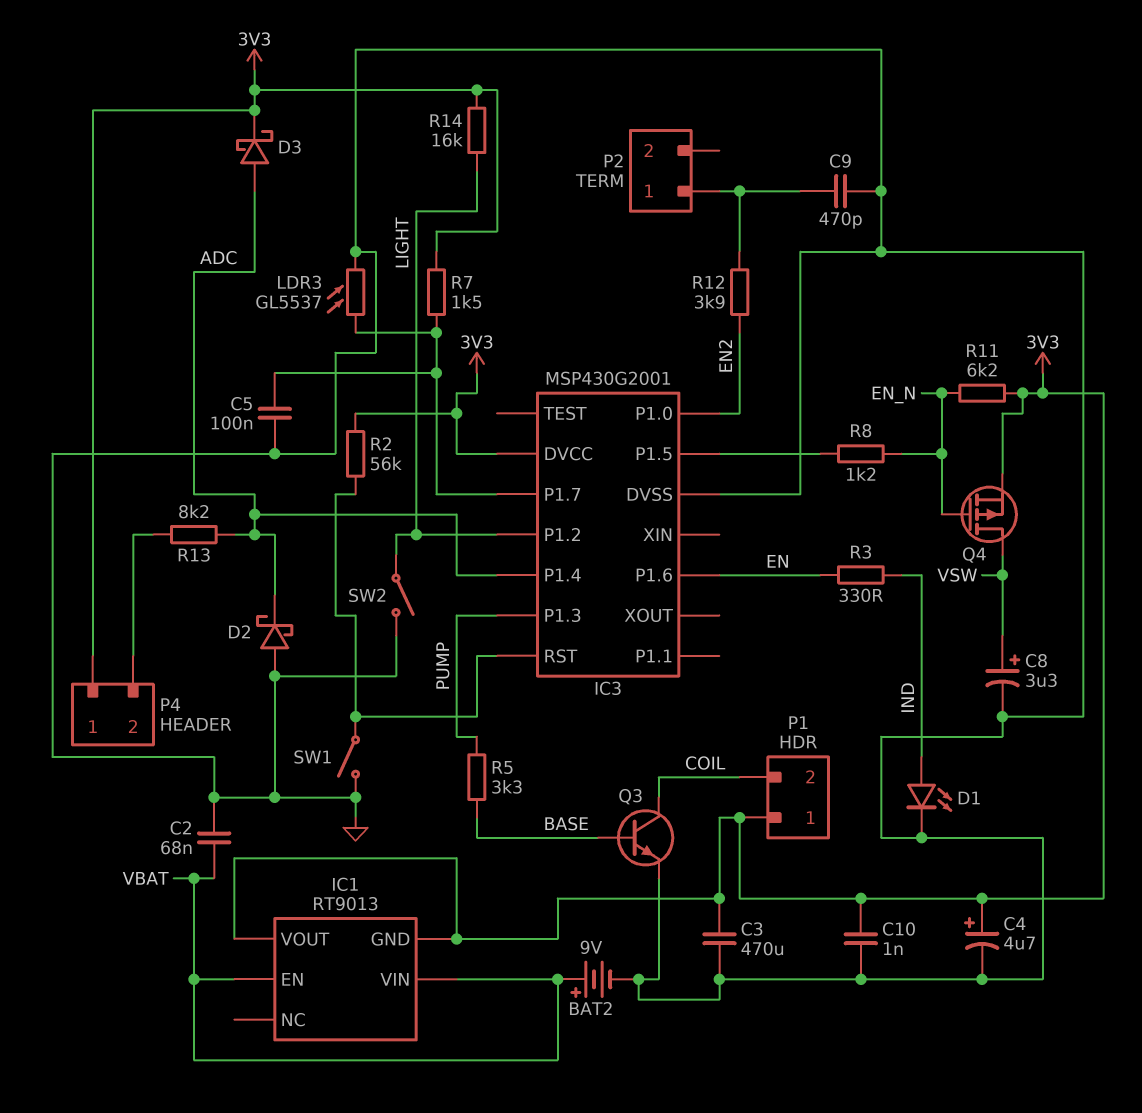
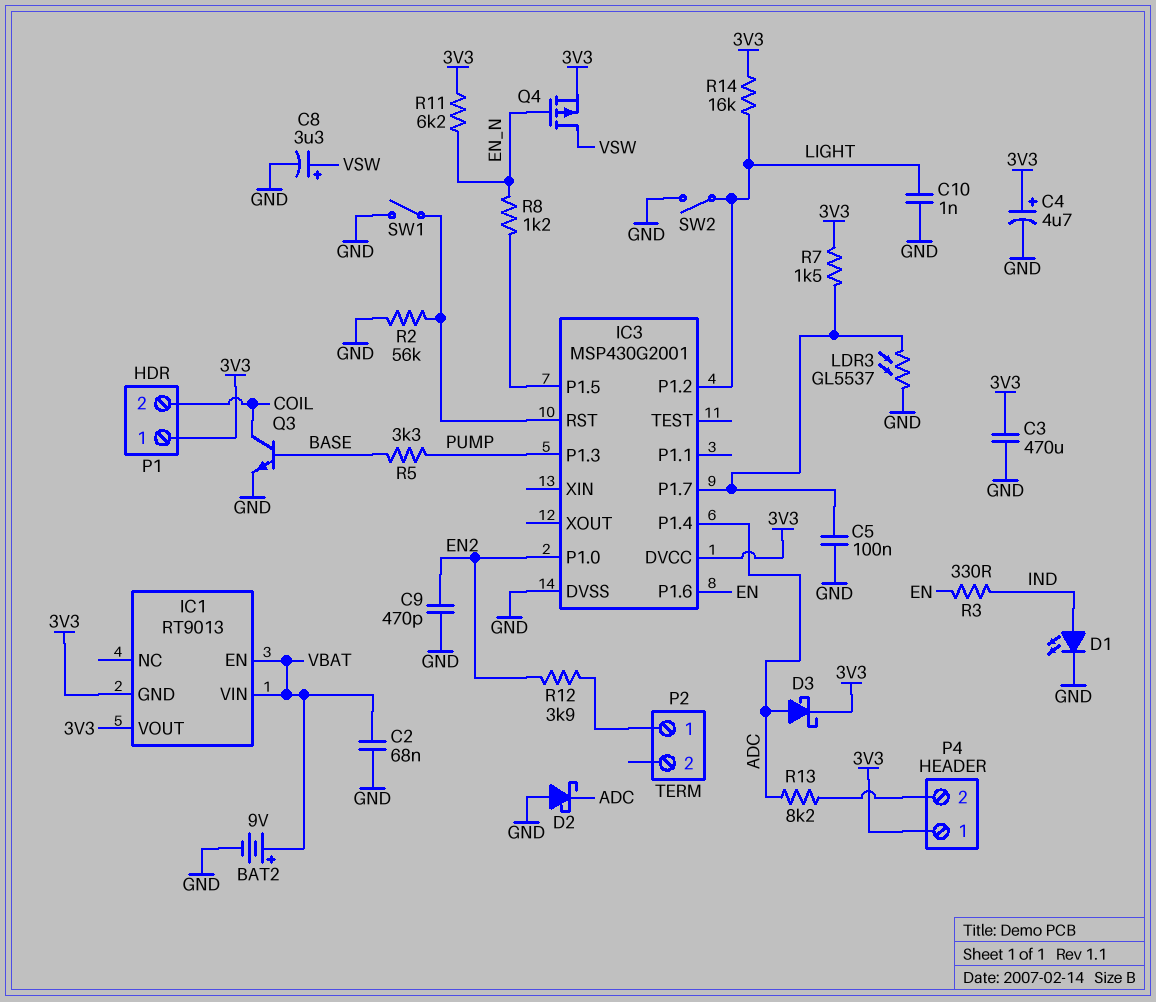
C9: 470pF (GND, P2/1) -> 470pF (EN2, GND)
C10: 1nF (3V3, GND) -> 1nF (GND, LIGHT)
R2: 56k (3V3, IC3/RST) -> 56k (GND, IC3/RST)

